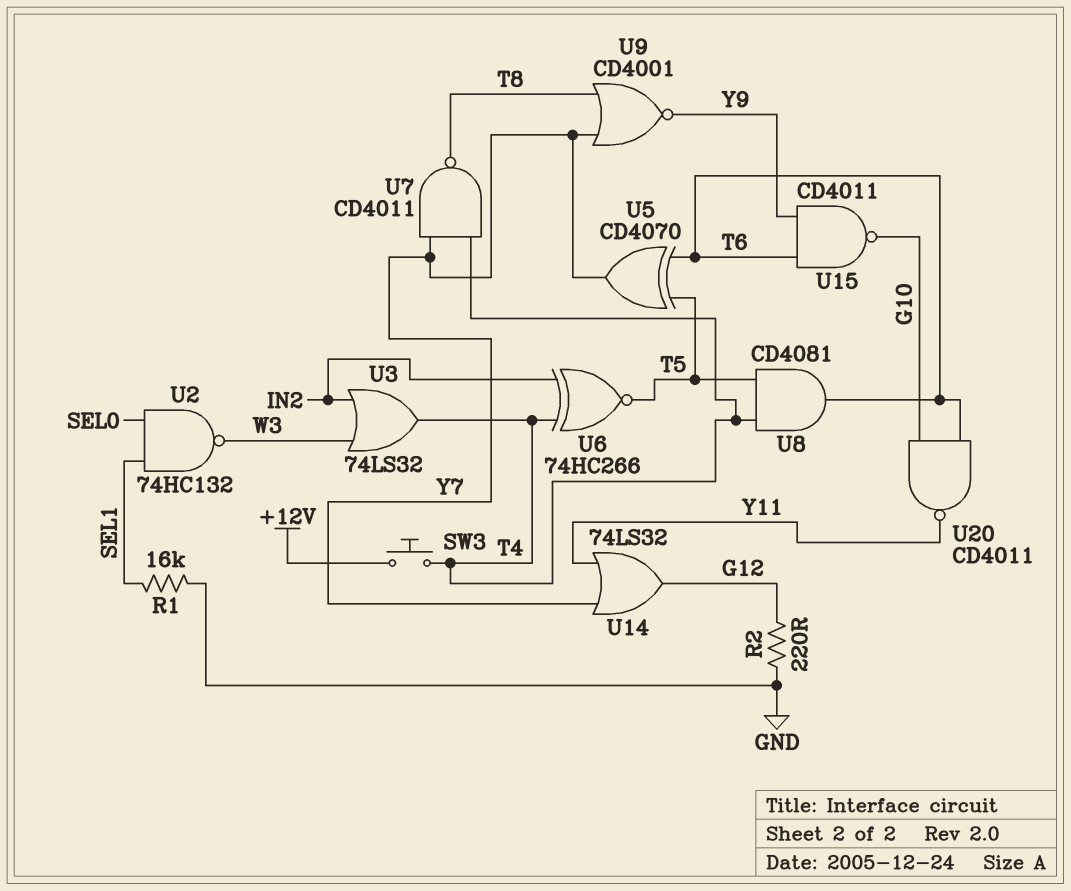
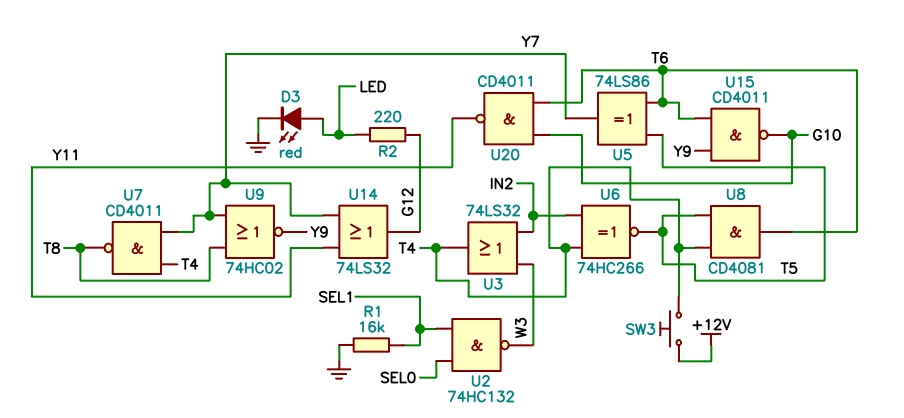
D3: none -> LED red (A LED, K GND)
R2: 220 (G12, GND) -> 220 (G12, LED)
U5: XOR CD4070 (in T5, in T6, out Y7) -> XOR 74LS86 (in T5, in T6, out Y7)
U9: NOR CD4001 (in T8, in Y7, out Y9) -> NOR 74HC02 (in T8, in Y7, out Y9)

